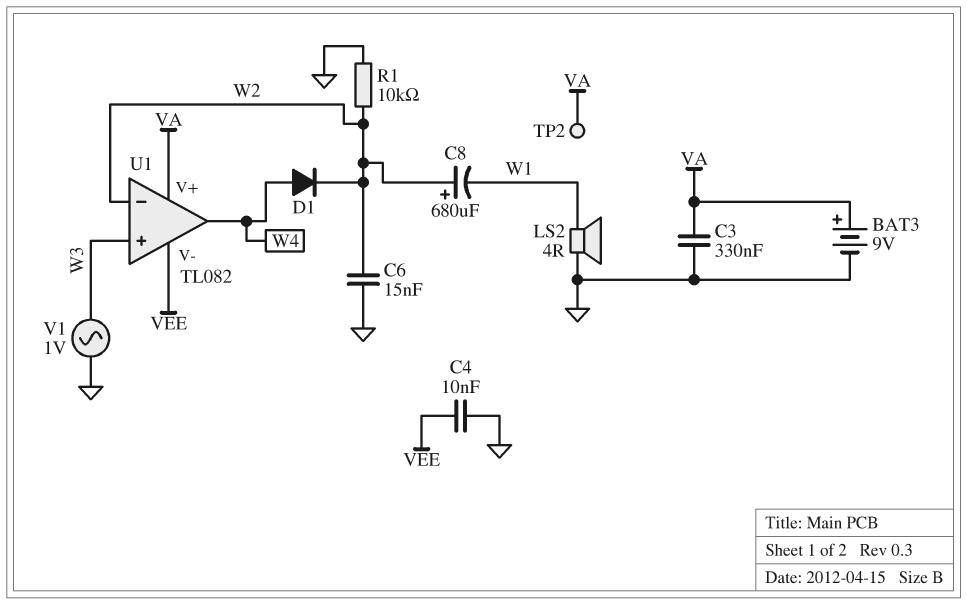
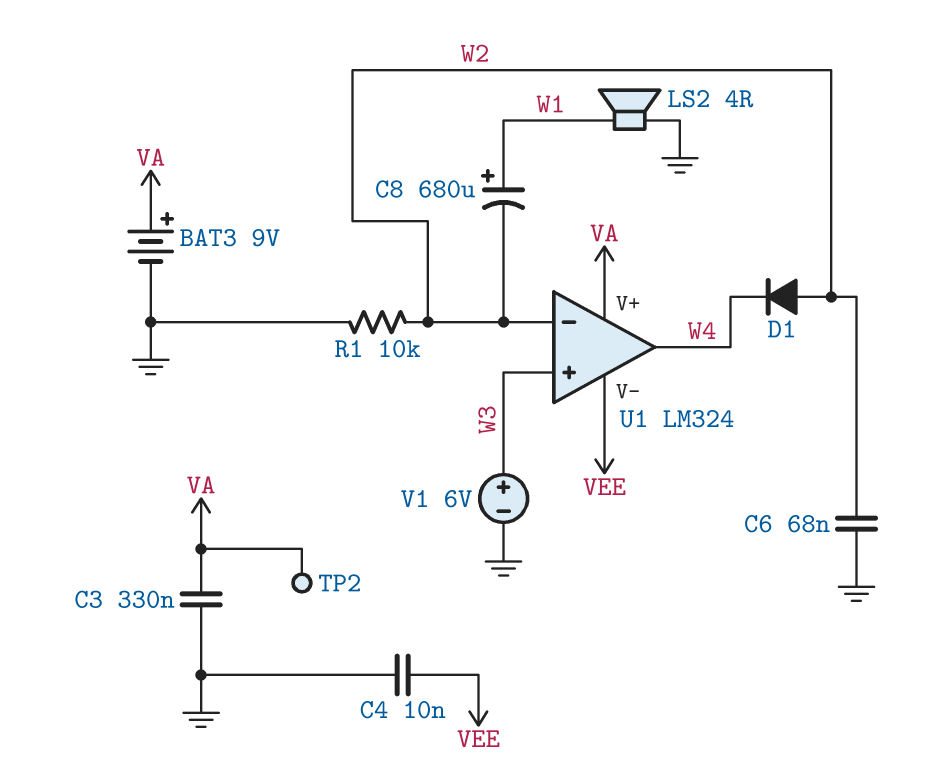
C6: 15nF (GND, W2) -> 68nF (GND, W2)
C8: 680uF (plus W2, minus W1) -> 680uF (plus W1, minus W2)
D1: diode (A W4, K W2) -> diode (A W2, K W4)
U1: TL082 -> LM324
V1: AC 1V (GND, W3) -> 6V (plus W3, minus GND)

